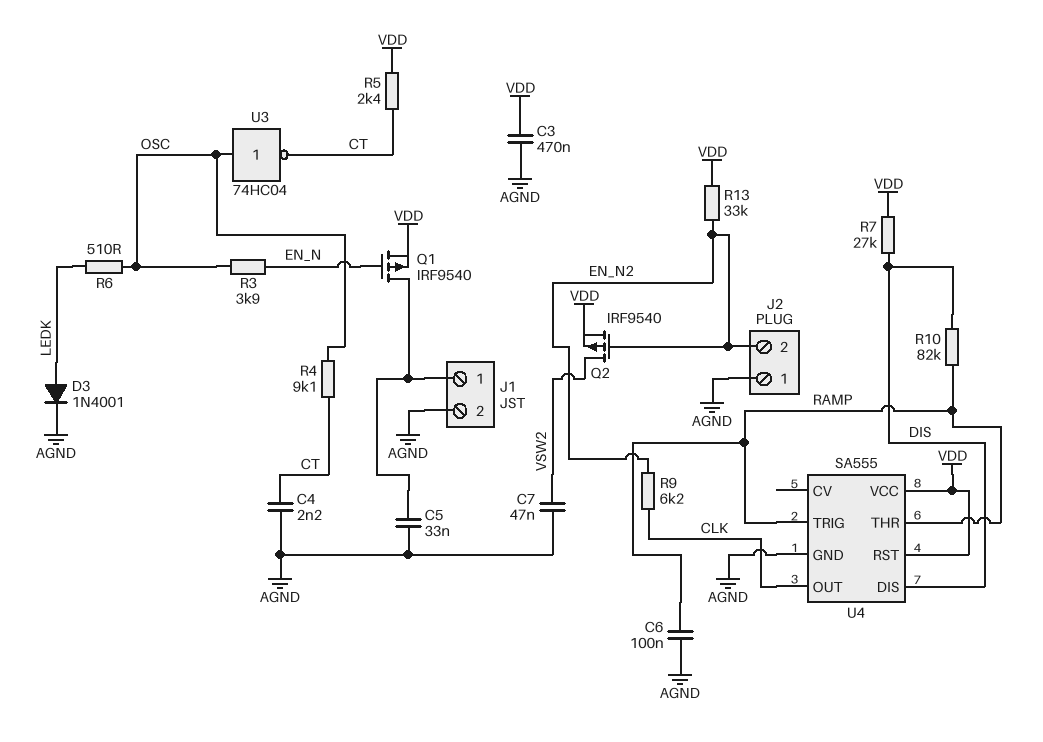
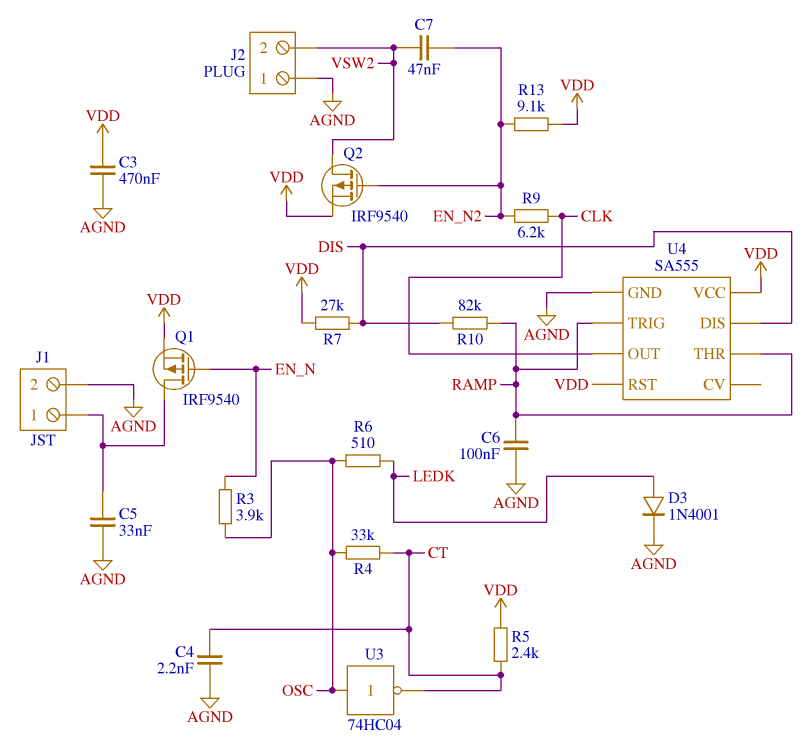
C7: 47nF (AGND, VSW2) -> 47nF (EN_N2, VSW2)
J2 pin 2: EN_N2 -> VSW2
R4: 9.1k (CT, OSC) -> 33k (CT, OSC)
R13: 33k (EN_N2, VDD) -> 9.1k (EN_N2, VDD)

